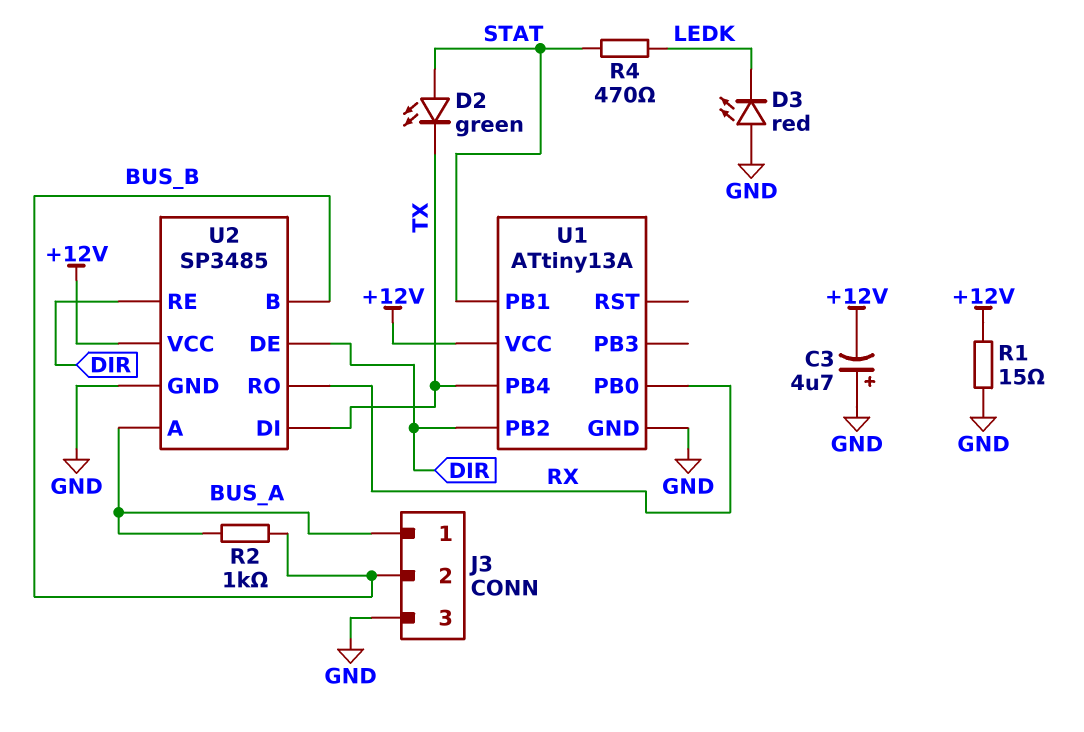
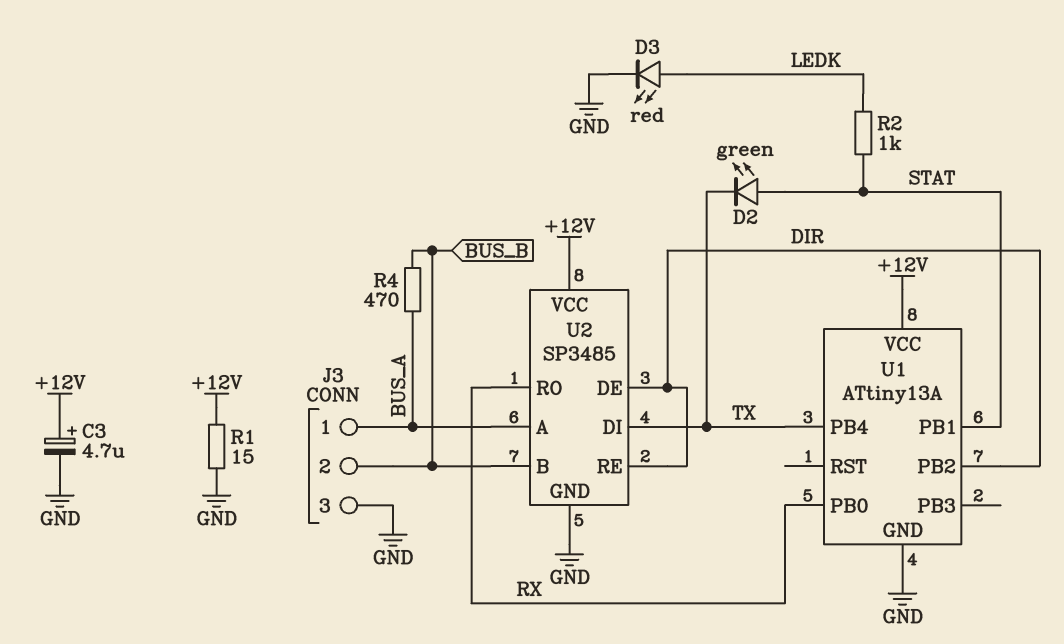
C3: 4.7uF (plus GND, minus +12V) -> 4.7uF (plus +12V, minus GND)
D3: LED red (A GND, K LEDK) -> LED red (A LEDK, K GND)
R2: 1k (BUS_A, BUS_B) -> 1k (LEDK, STAT)
R4: 470 (LEDK, STAT) -> 470 (BUS_A, BUS_B)

